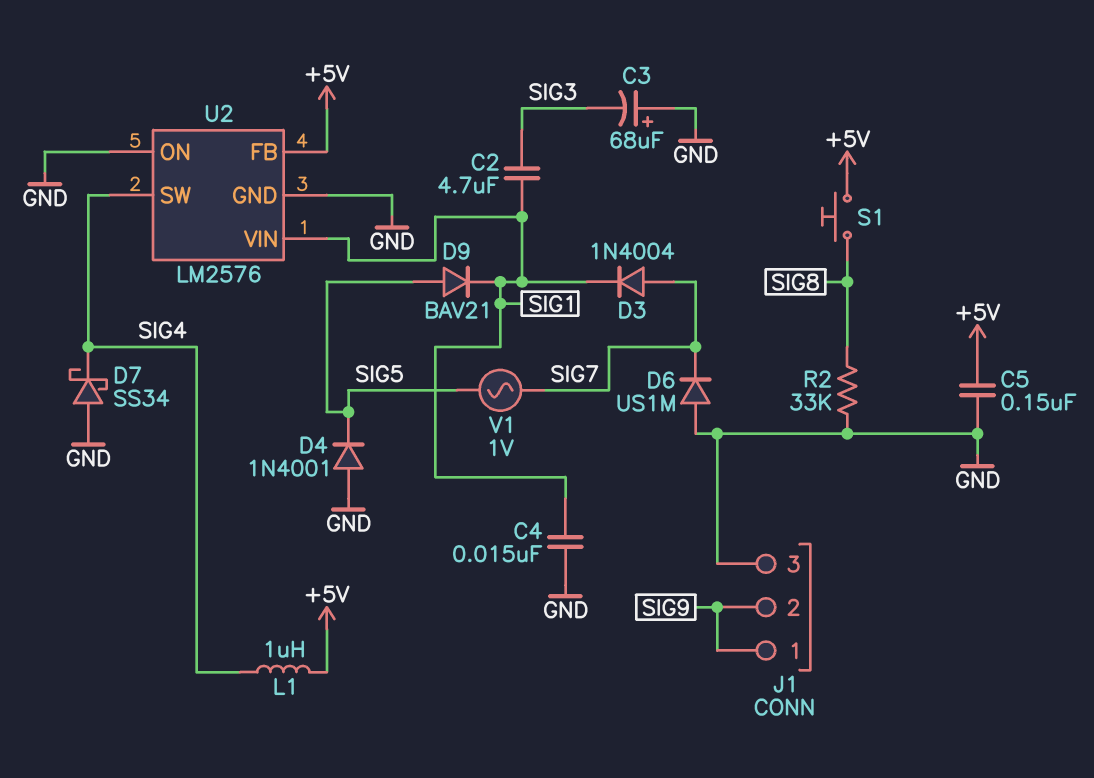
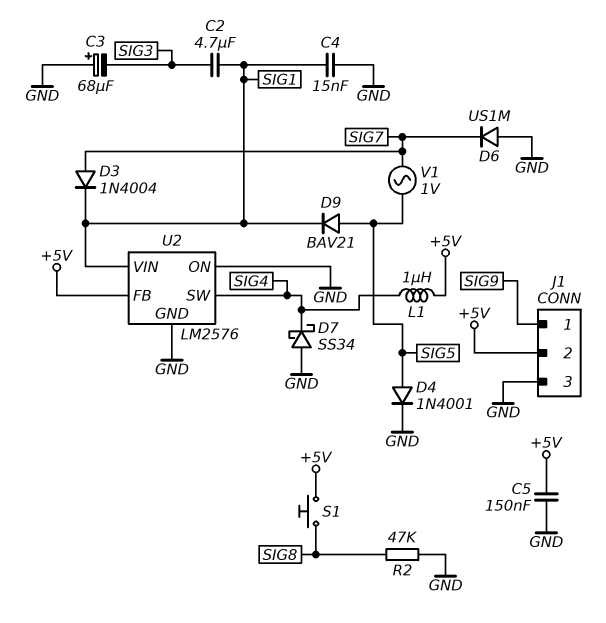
D4: diode 1N4001 (A GND, K SIG5) -> diode 1N4001 (A SIG5, K GND)
J1 pin 2: SIG9 -> +5V
R2: 33k (GND, SIG8) -> 47k (GND, SIG8)

